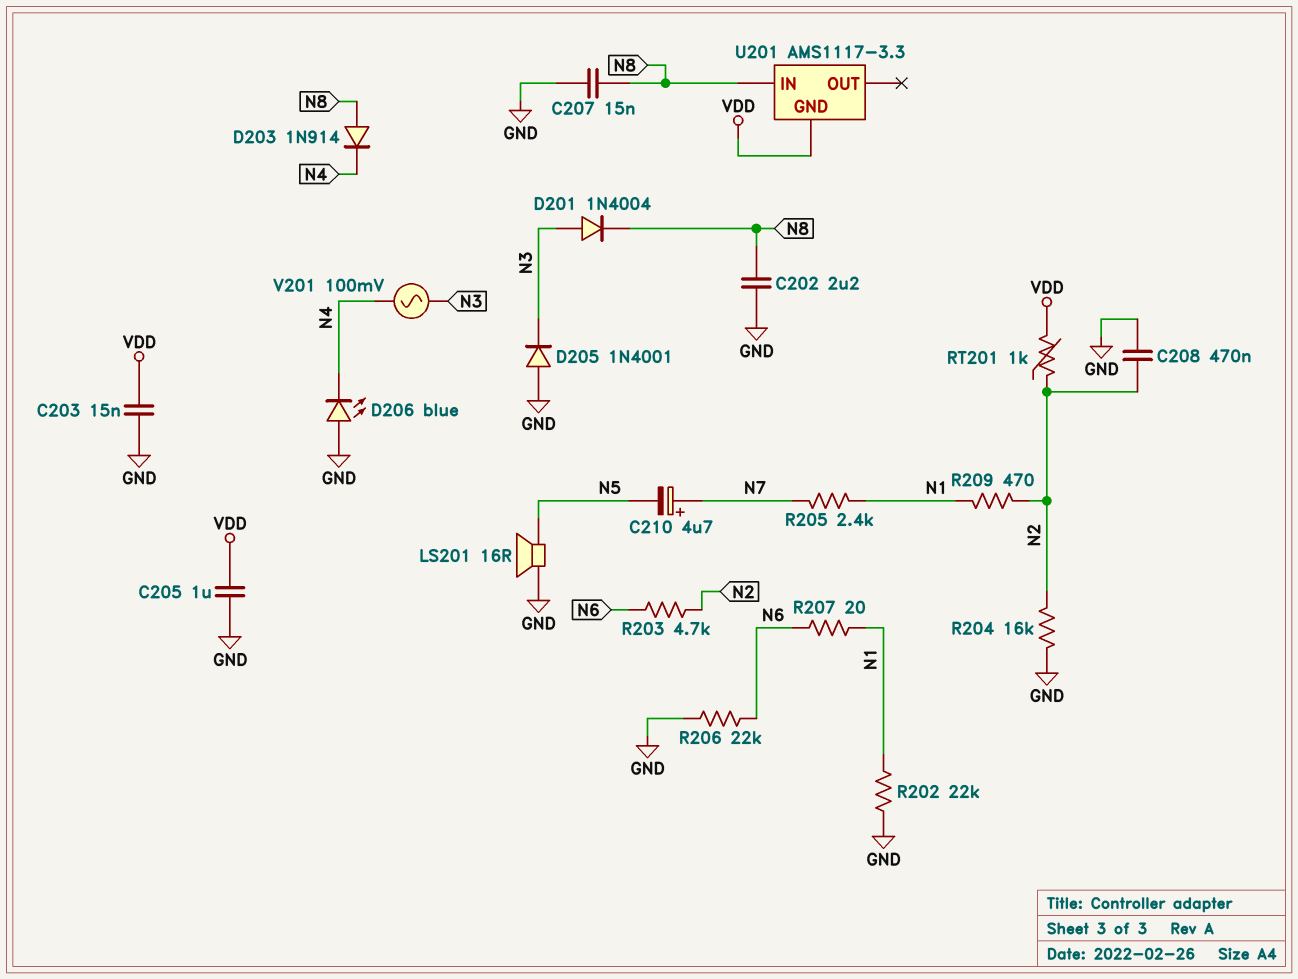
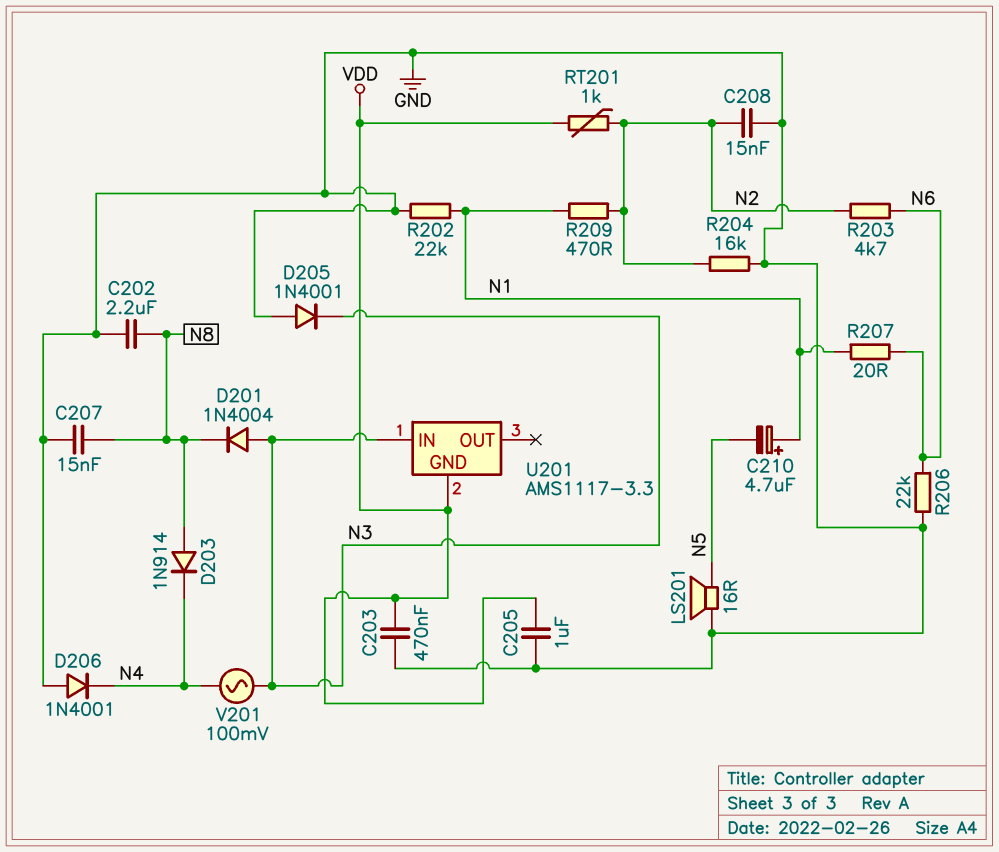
C203: 15nF (GND, VDD) -> 470nF (GND, VDD)
C208: 470nF (GND, N2) -> 15nF (GND, N2)
C210: 4.7uF (plus N7, minus N5) -> 4.7uF (plus N1, minus N5)
D206: LED blue (A GND, K N4) -> diode 1N4001 (A GND, K N4)
R205: 2.4k (N1, N7) -> none
U201 pin IN: N8 -> N3

